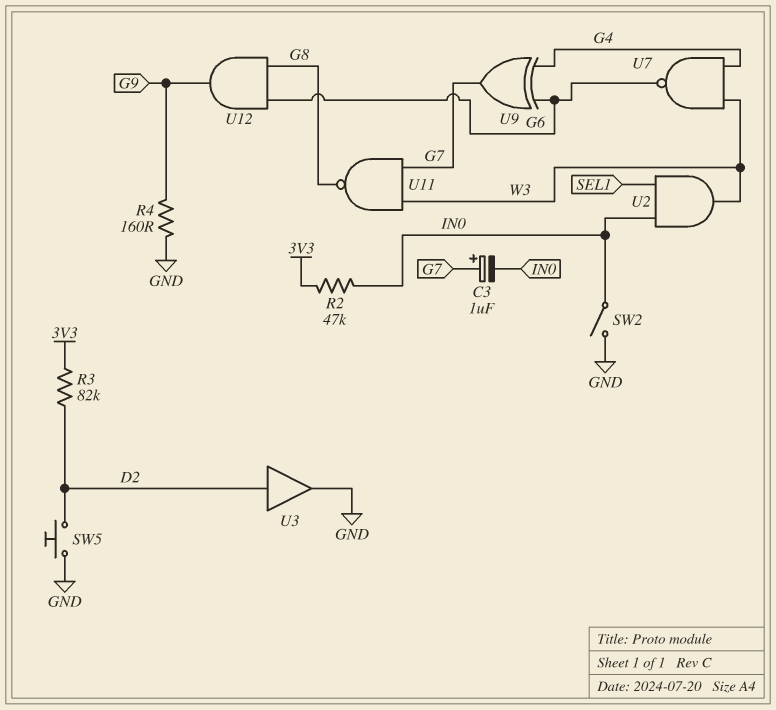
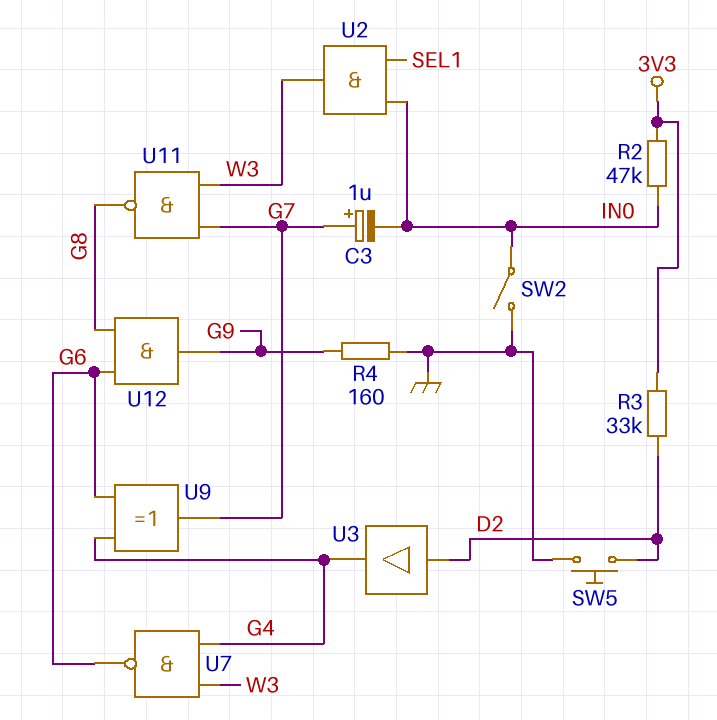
R3: 82k (3V3, D2) -> 33k (3V3, D2)
U3: buffer (in D2, out GND) -> buffer (in D2, out G4)

